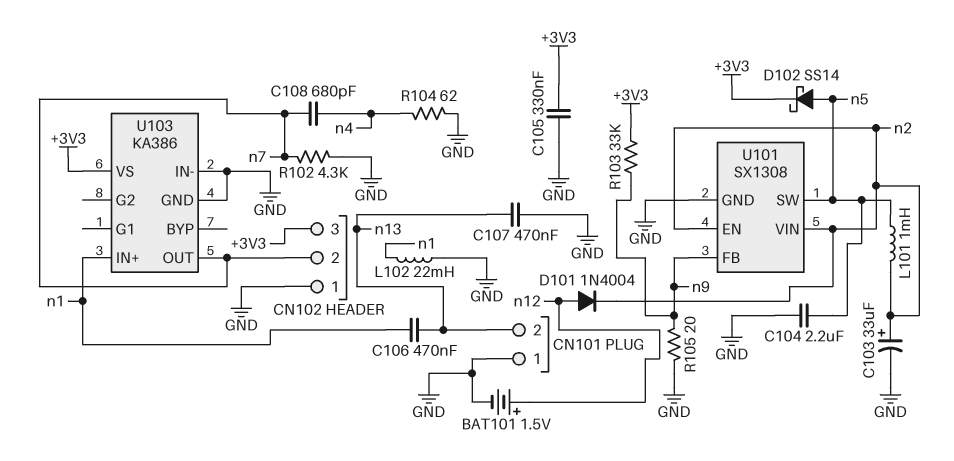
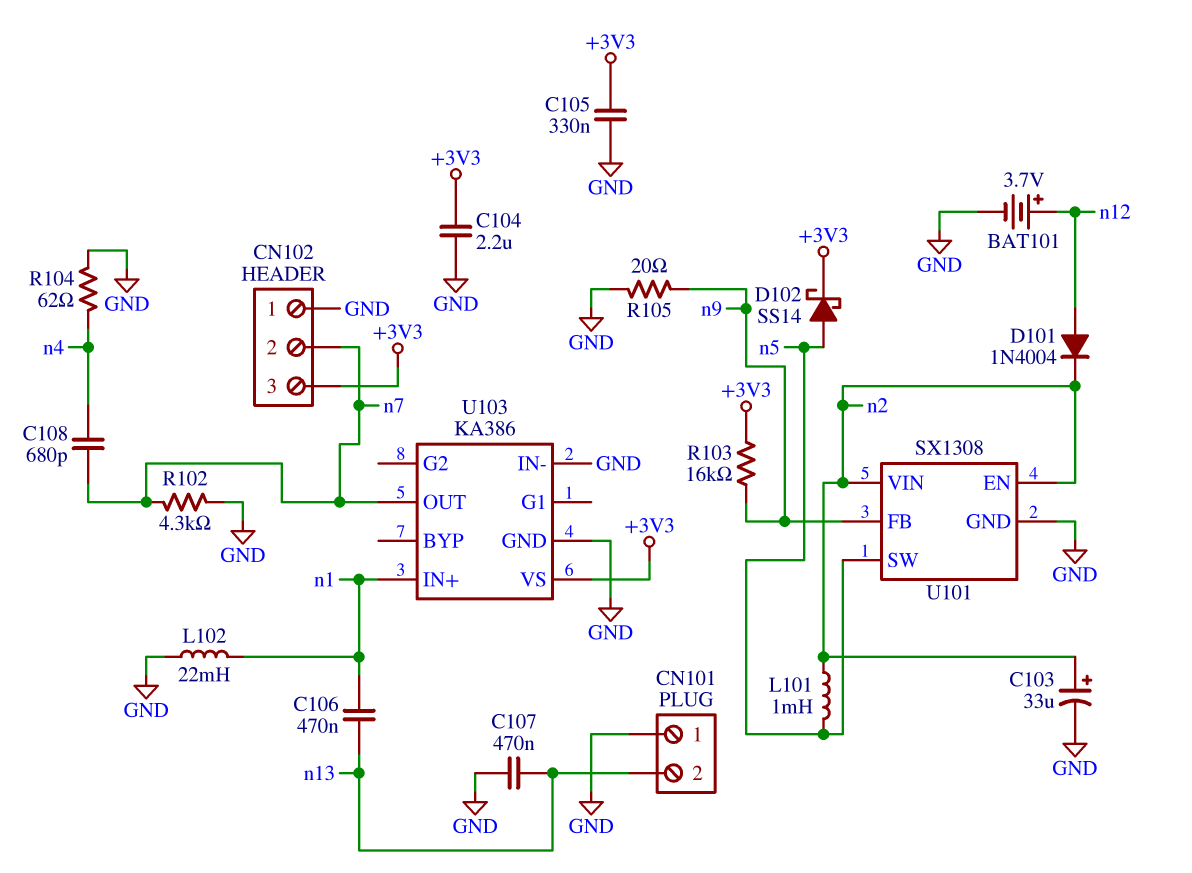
BAT101: 1.5V (plus n12, minus GND) -> 3.7V (plus n12, minus GND)
C104: 2.2uF (GND, n5) -> 2.2uF (+3V3, GND)
R103: 33k (+3V3, n9) -> 16k (+3V3, n9)

